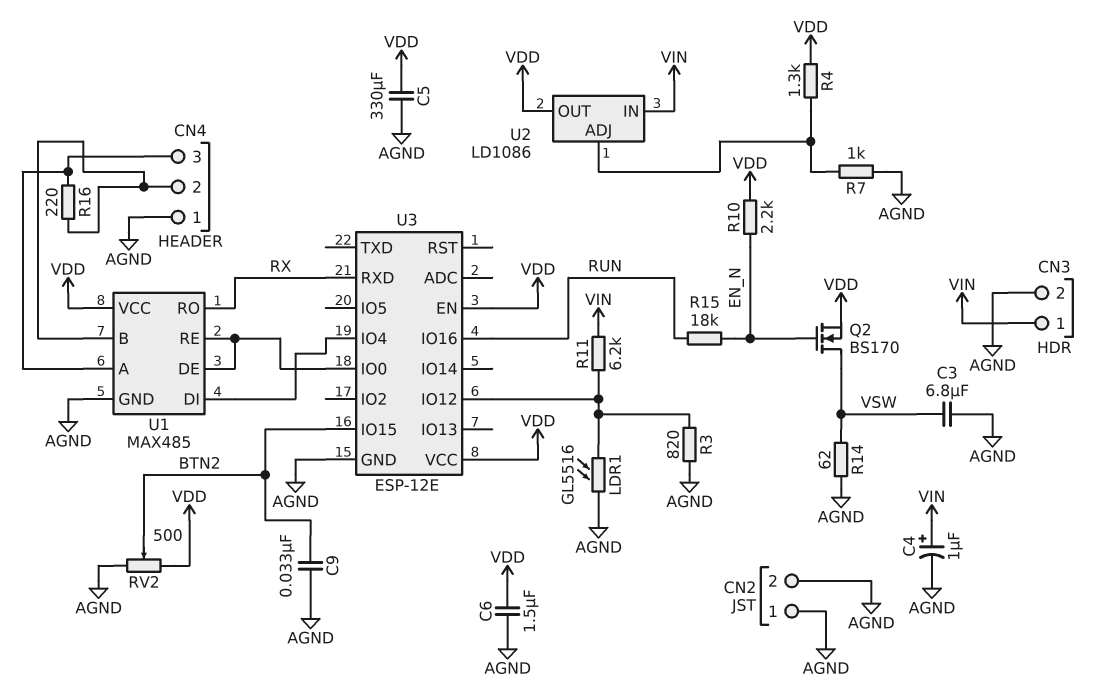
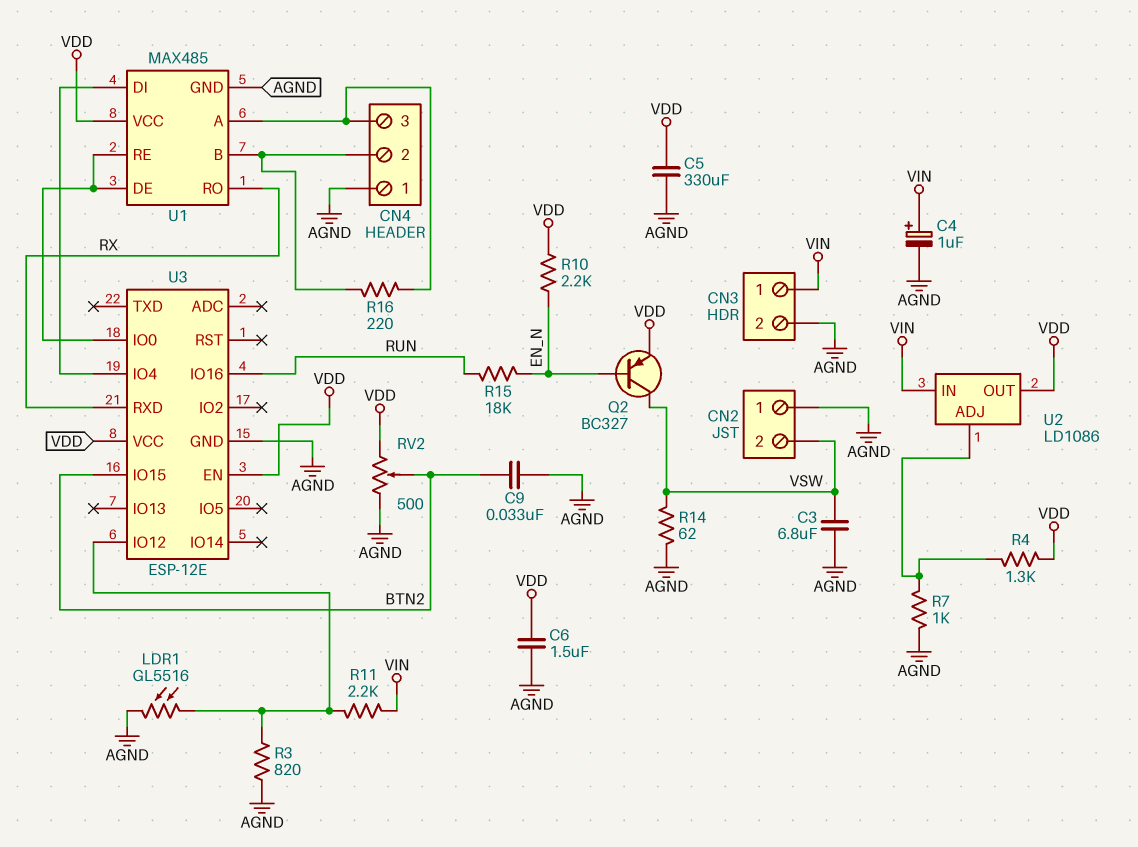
CN2 pin 2: AGND -> VSW
Q2: NMOS BS170 (G EN_N, D VSW, S VDD) -> PNP BC327 (B EN_N, C VSW, E VDD)
R11: 6.2k (U3/IO12, VIN) -> 2.2k (U3/IO12, VIN)

